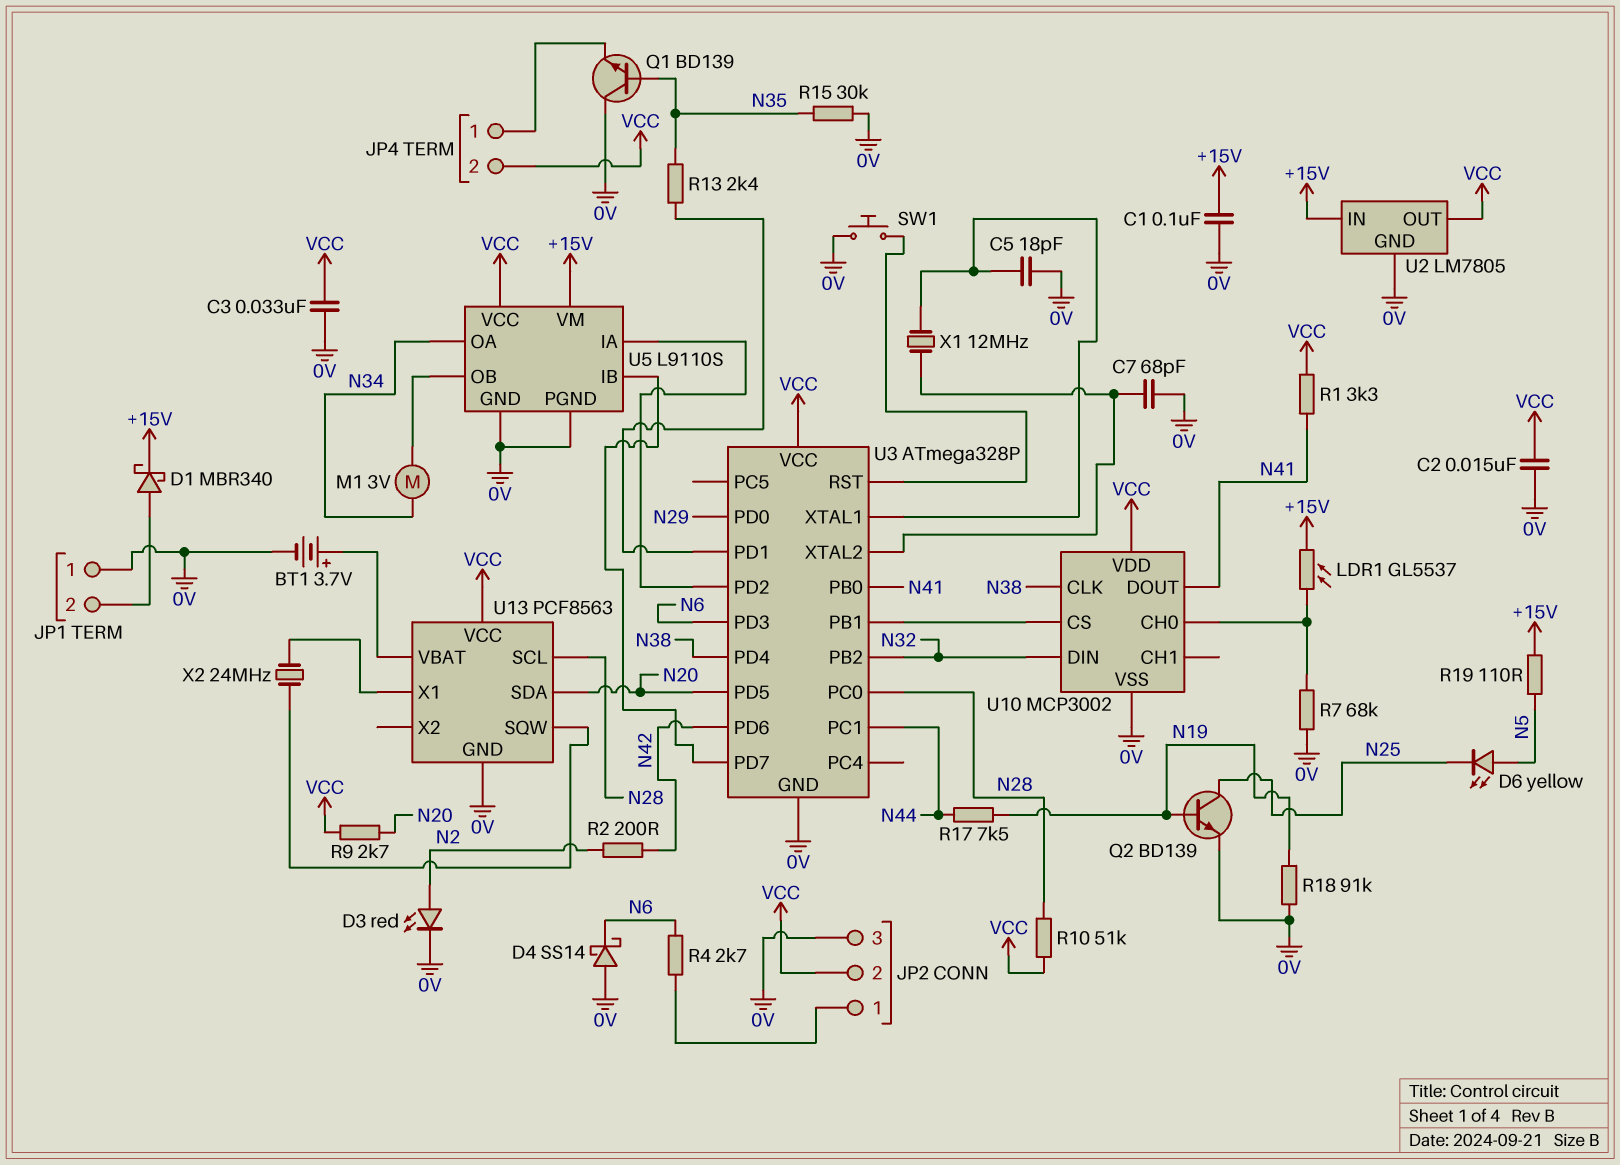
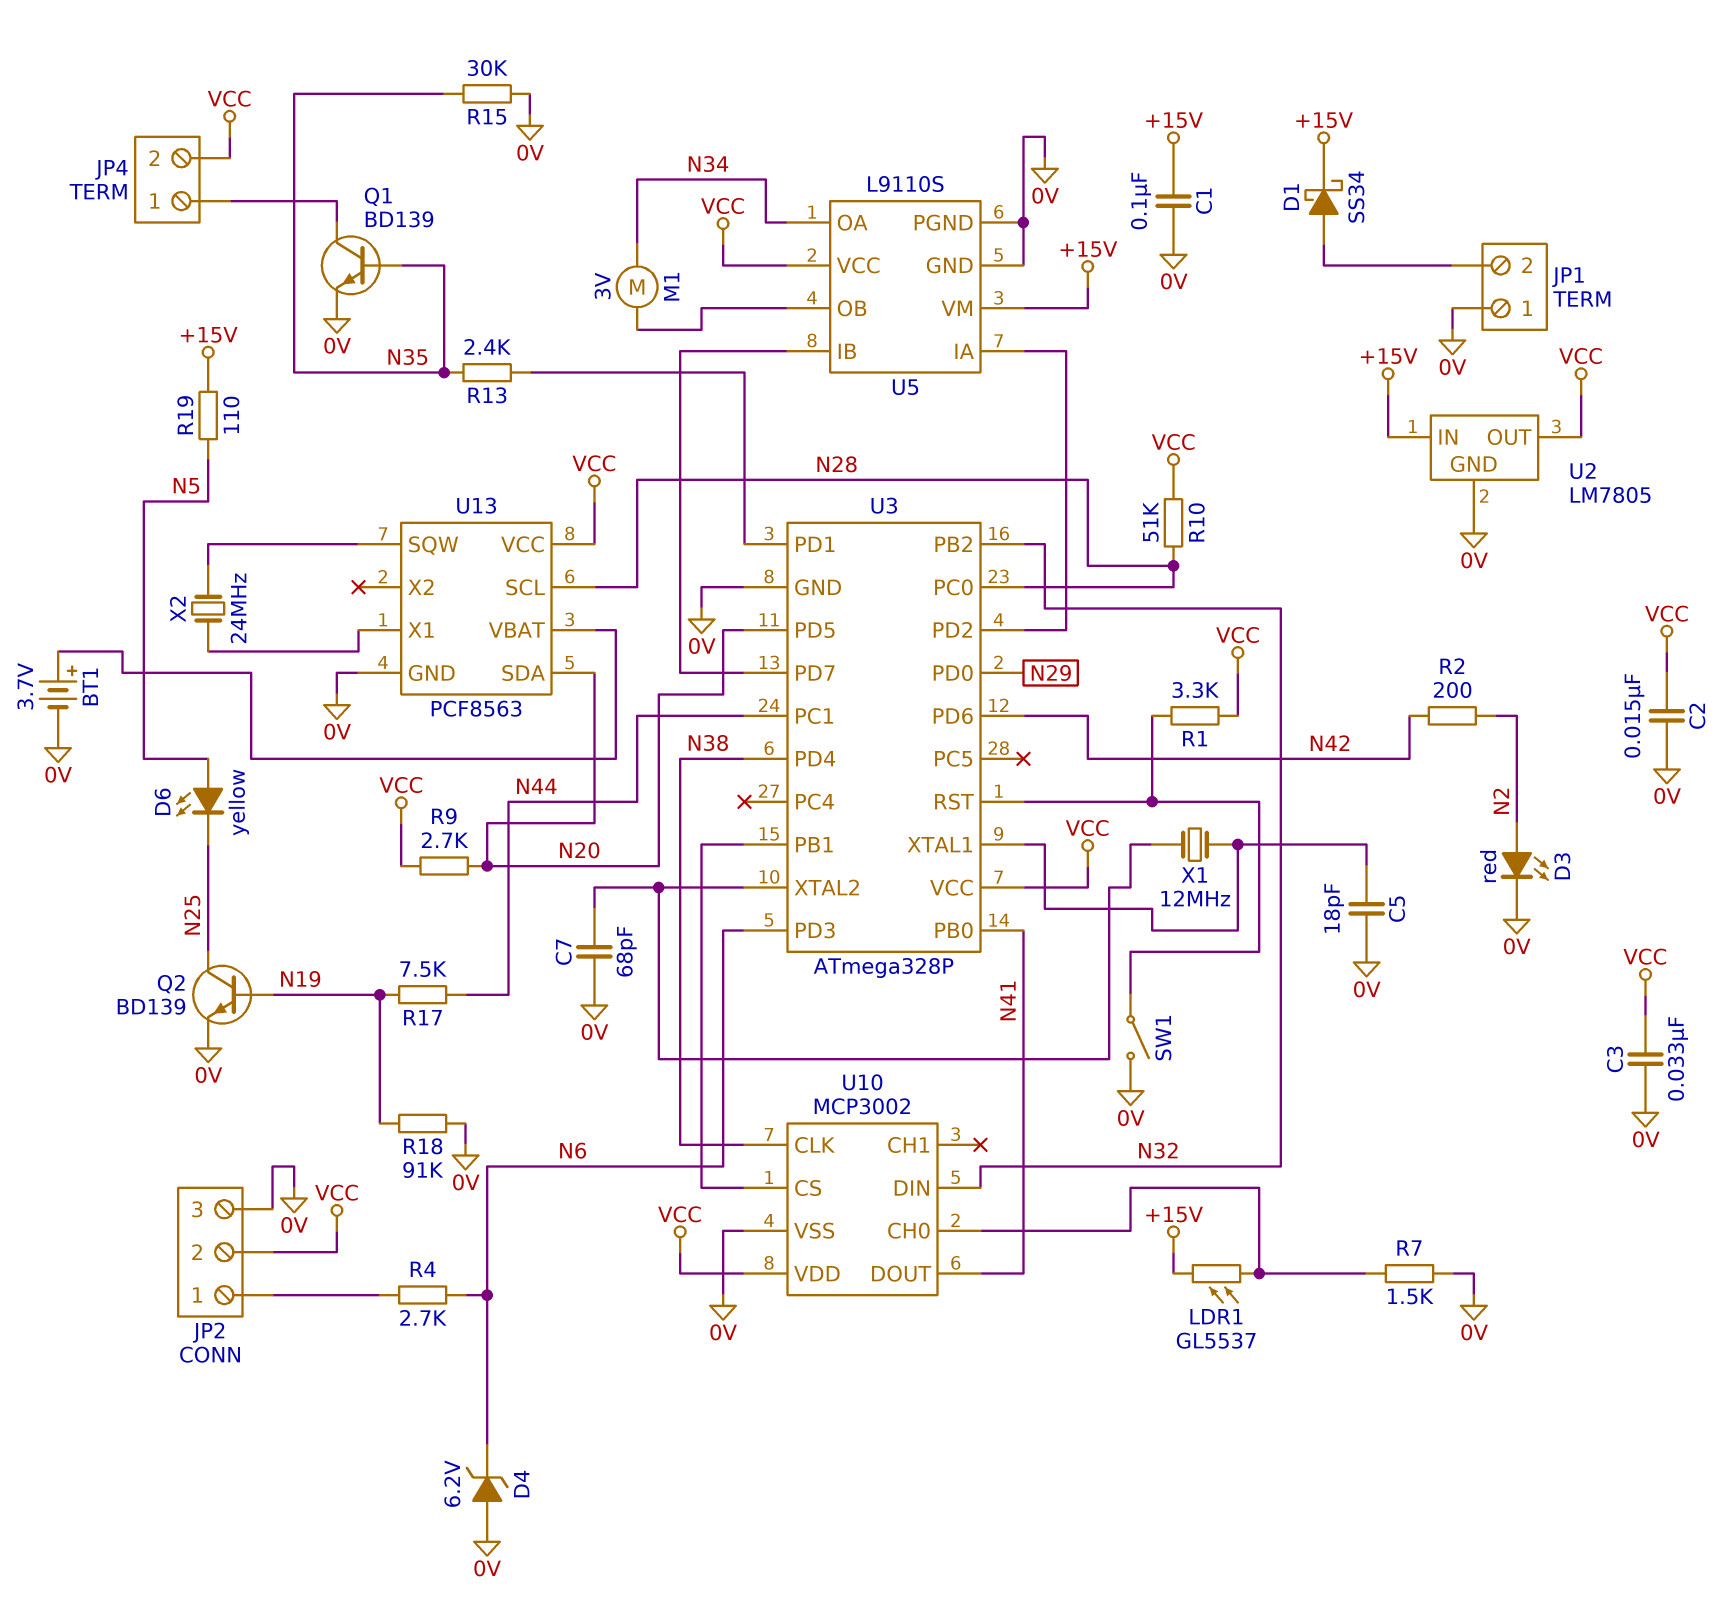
D1: schottky MBR340 (A JP1/2, K +15V) -> schottky SS34 (A JP1/2, K +15V)
D4: schottky SS14 (A 0V, K N6) -> zener 6.2V (A 0V, K N6)
Q1: NPN BD139 (B N35, C 0V, E JP4/1) -> NPN BD139 (B N35, C JP4/1, E 0V)
R1: 3.3k (N41, VCC) -> 3.3k (U3/RST, VCC)
R7: 68k (0V, U10/CH0) -> 1.5k (0V, U10/CH0)
SW1: button (0V, U3/RST) -> switch (0V, U3/RST)

